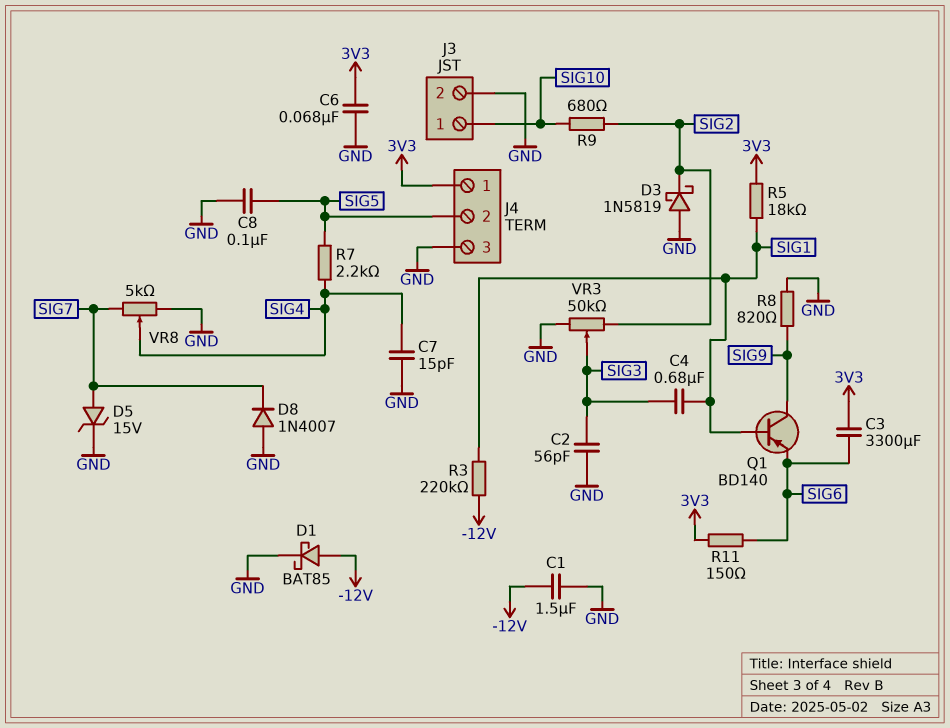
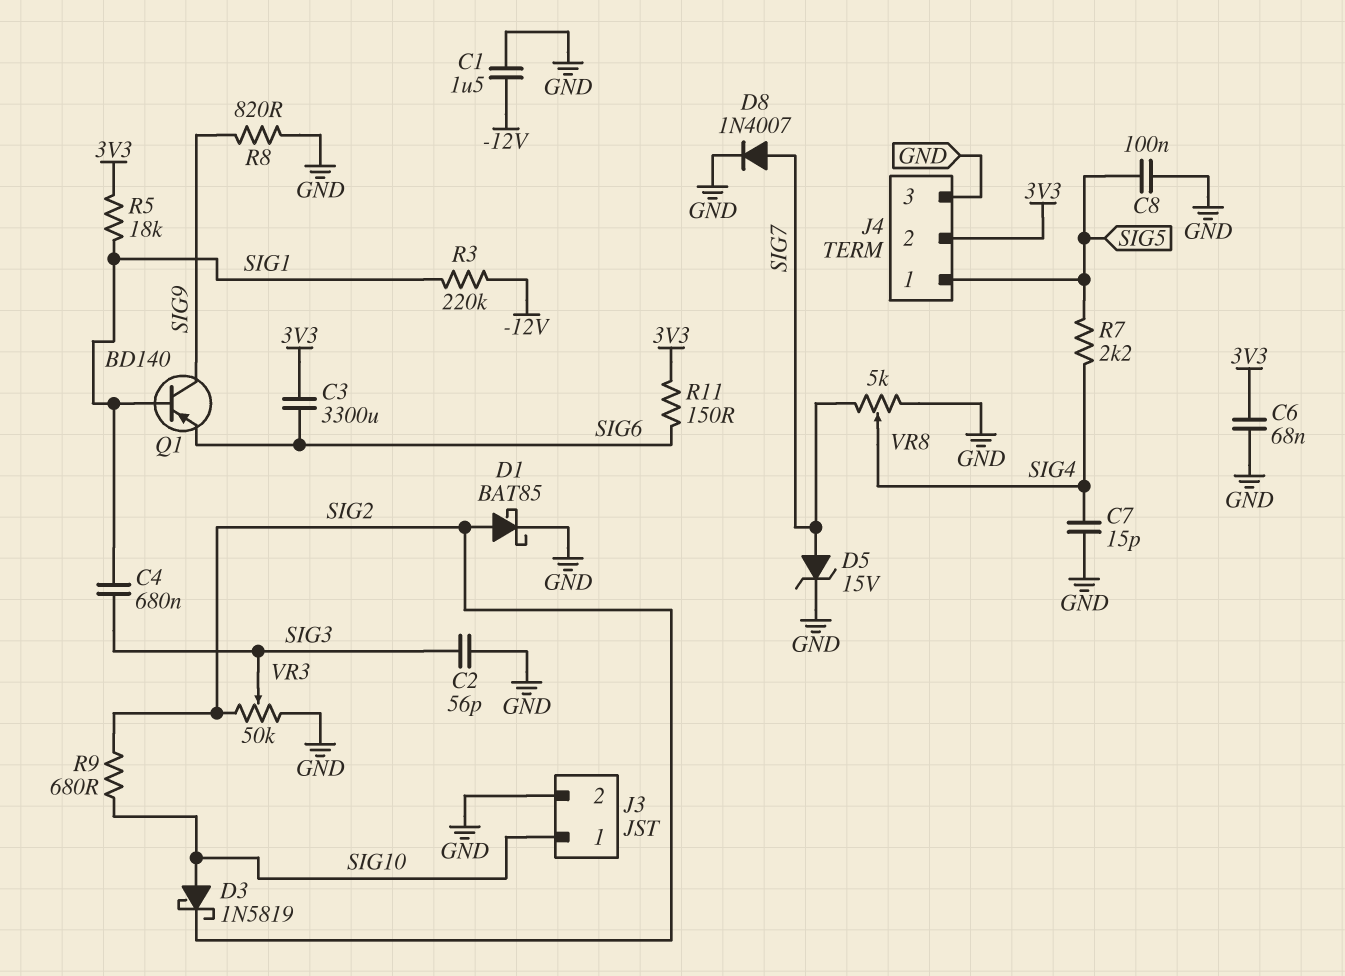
D1: schottky BAT85 (A -12V, K GND) -> schottky BAT85 (A SIG2, K GND)
D3: schottky 1N5819 (A GND, K SIG2) -> schottky 1N5819 (A SIG10, K SIG2)
D8: diode 1N4007 (A GND, K SIG7) -> diode 1N4007 (A SIG7, K GND)
J4 pin 1: 3V3 -> SIG5
J4 pin 2: SIG5 -> 3V3

